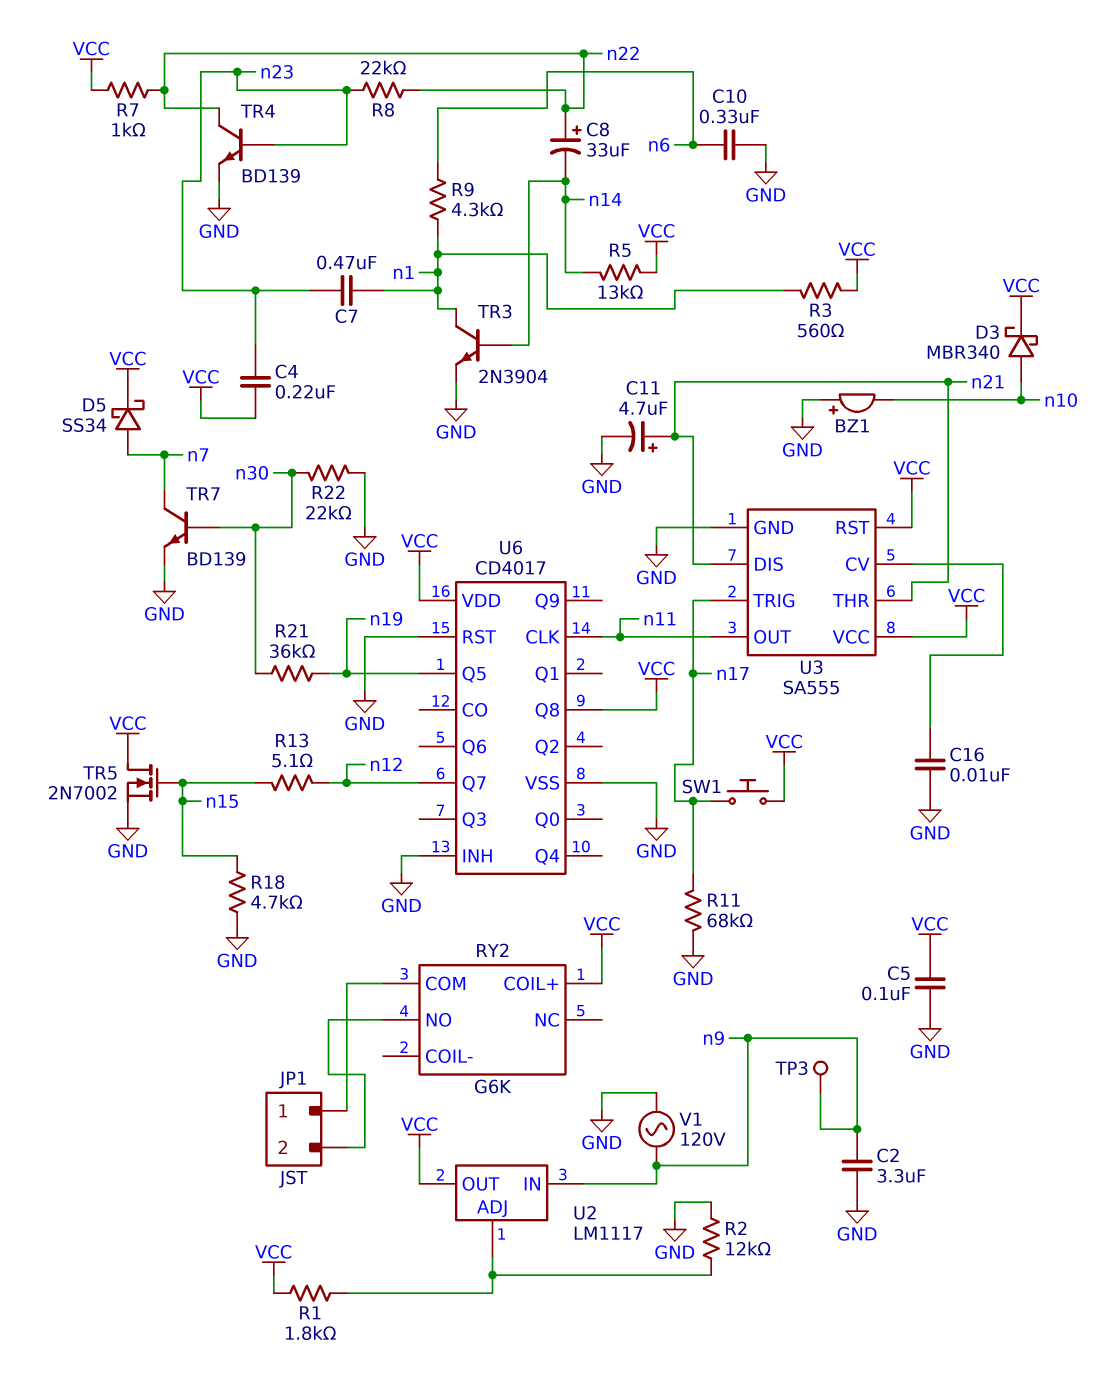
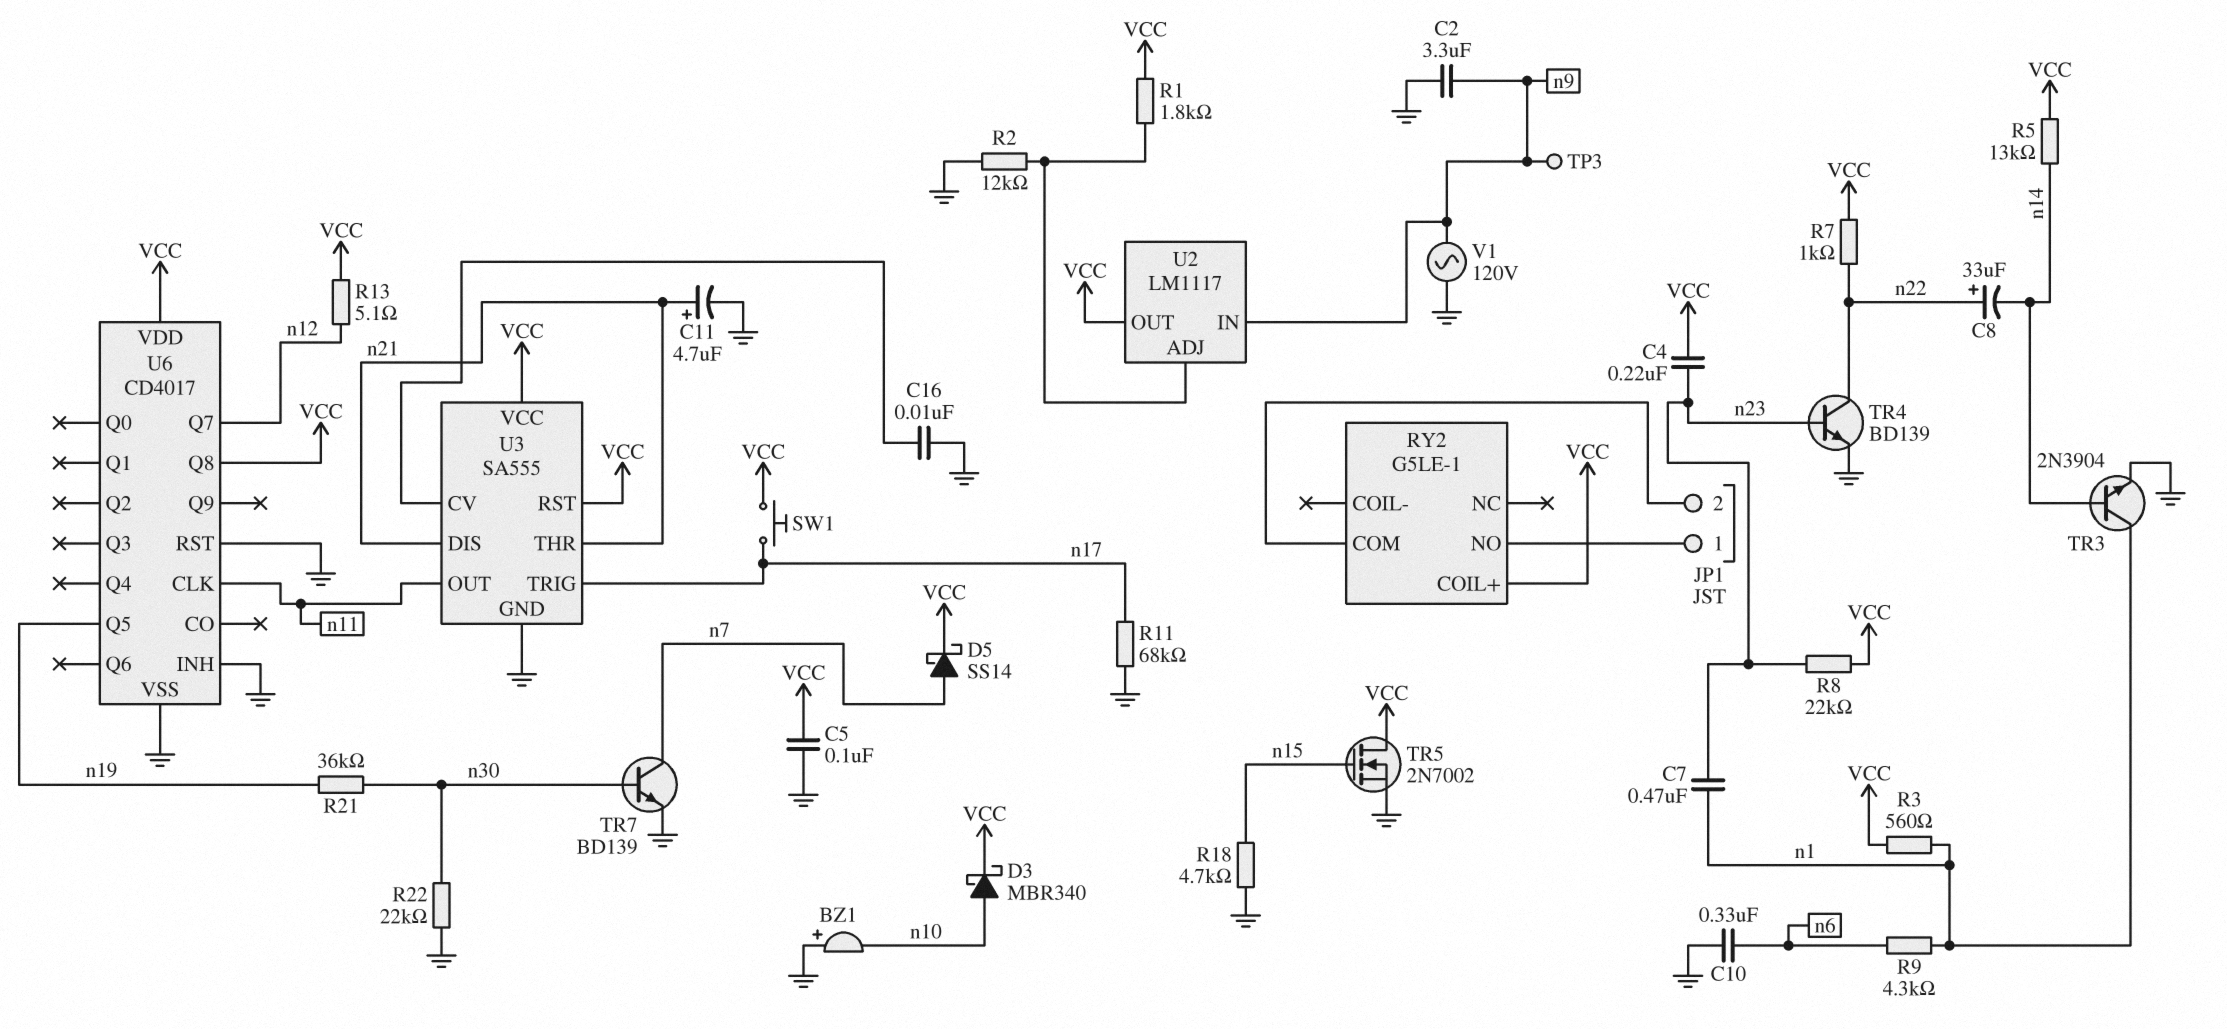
D5: schottky SS34 (A n7, K VCC) -> schottky SS14 (A n7, K VCC)
R8: 22k (n22, n23) -> 22k (VCC, n23)
R13: 5.1 (n12, n15) -> 5.1 (VCC, n12)
RY2: G6K -> G5LE-1
RY2 pin COM: JP1/1 -> JP1/2
RY2 pin NO: JP1/2 -> JP1/1

